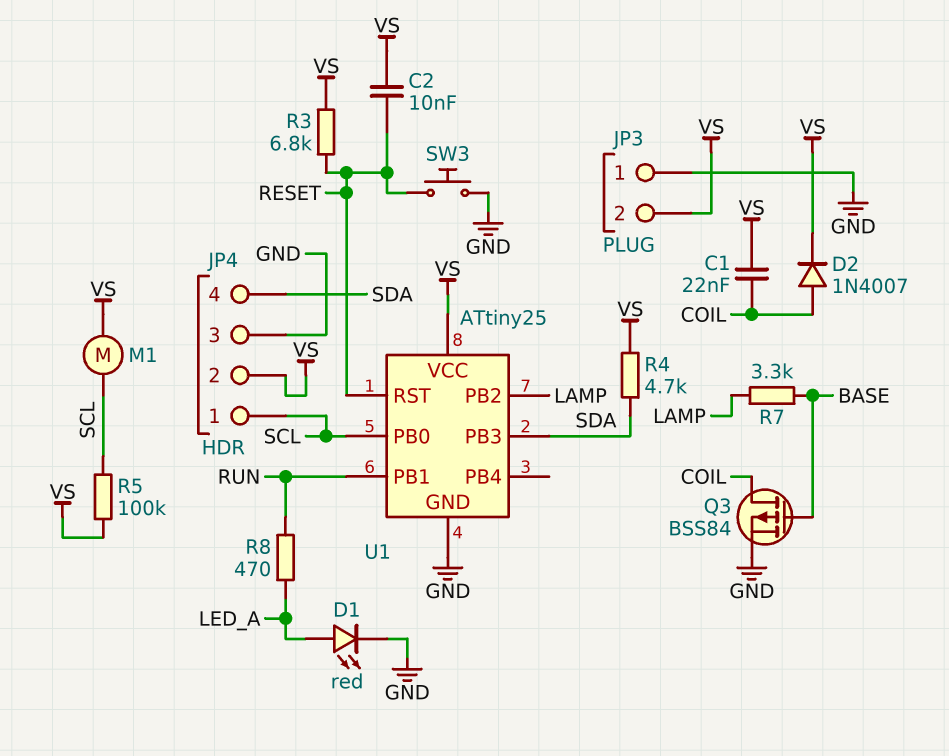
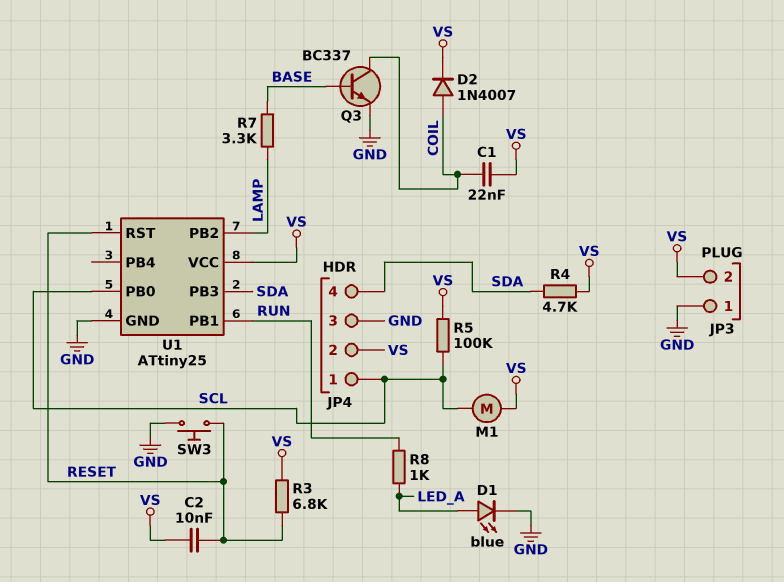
D1: LED red (A LED_A, K GND) -> LED blue (A LED_A, K GND)
Q3: PMOS BSS84 (G BASE, D COIL, S GND) -> NPN BC337 (B BASE, C COIL, E GND)
R8: 470 (LED_A, RUN) -> 1k (LED_A, RUN)

